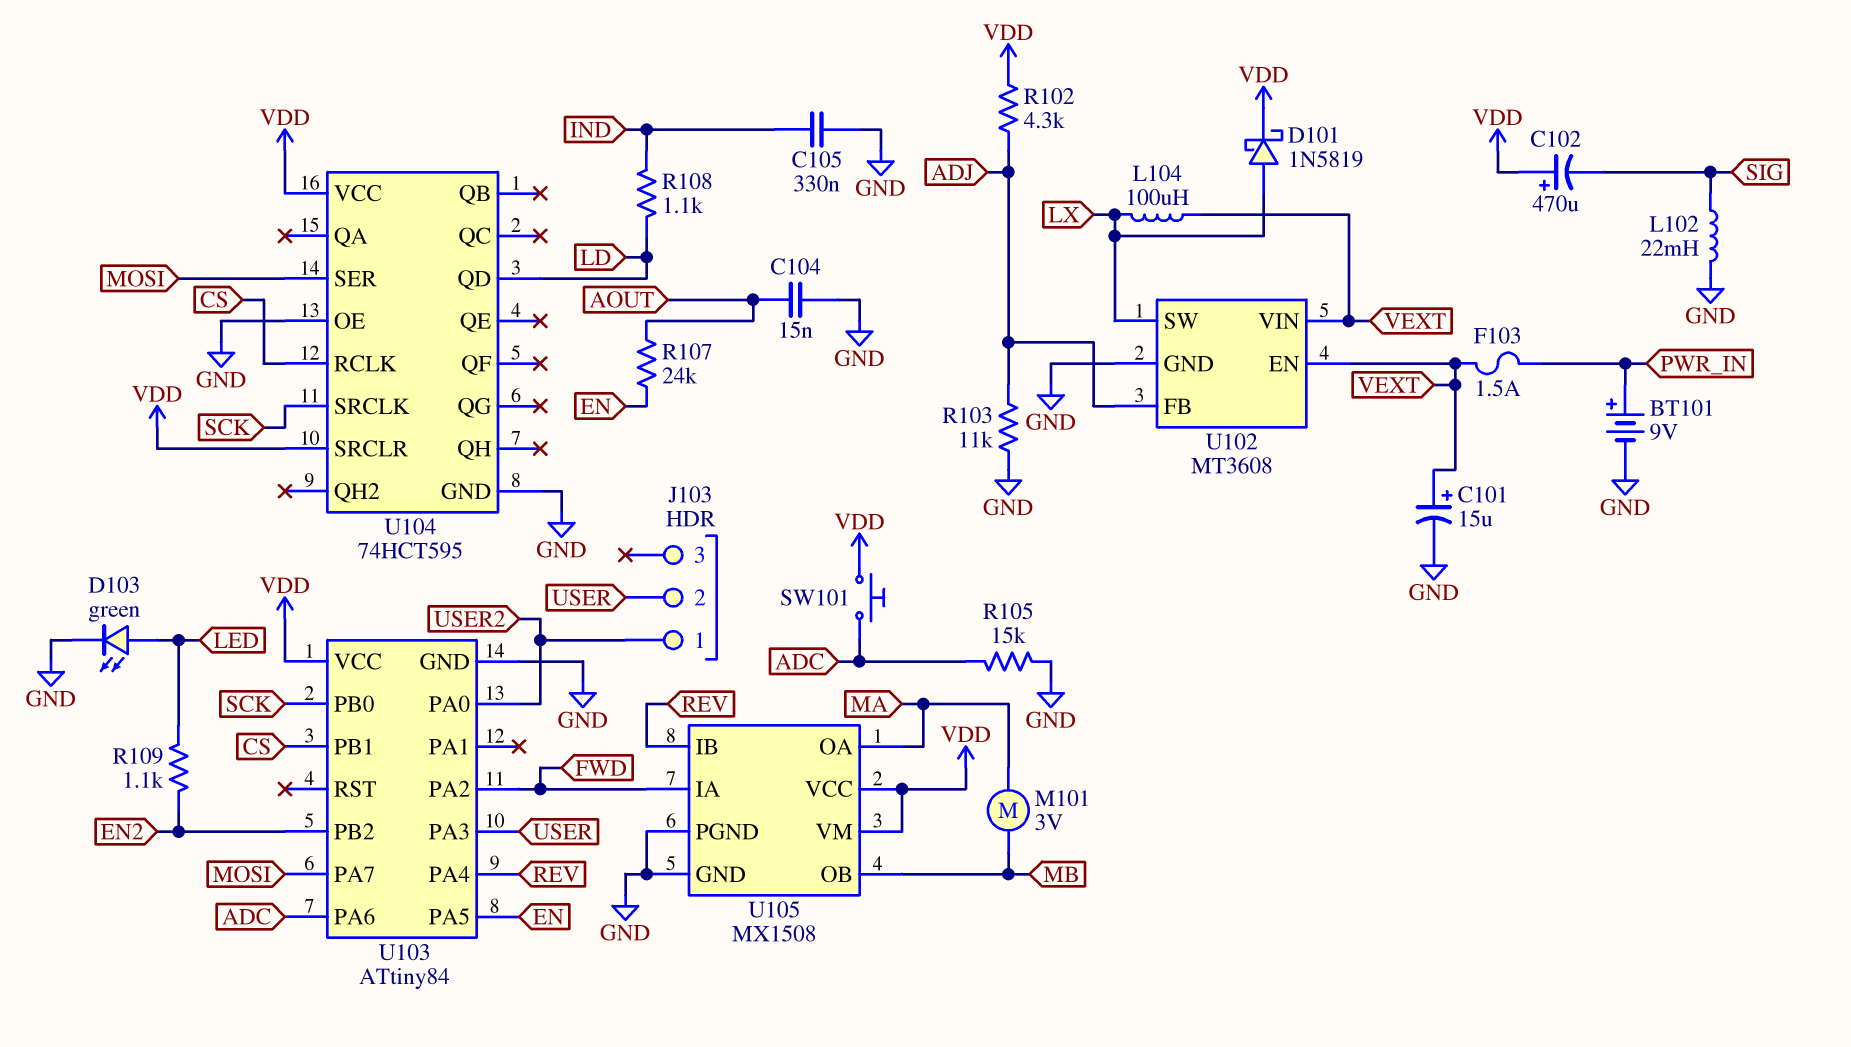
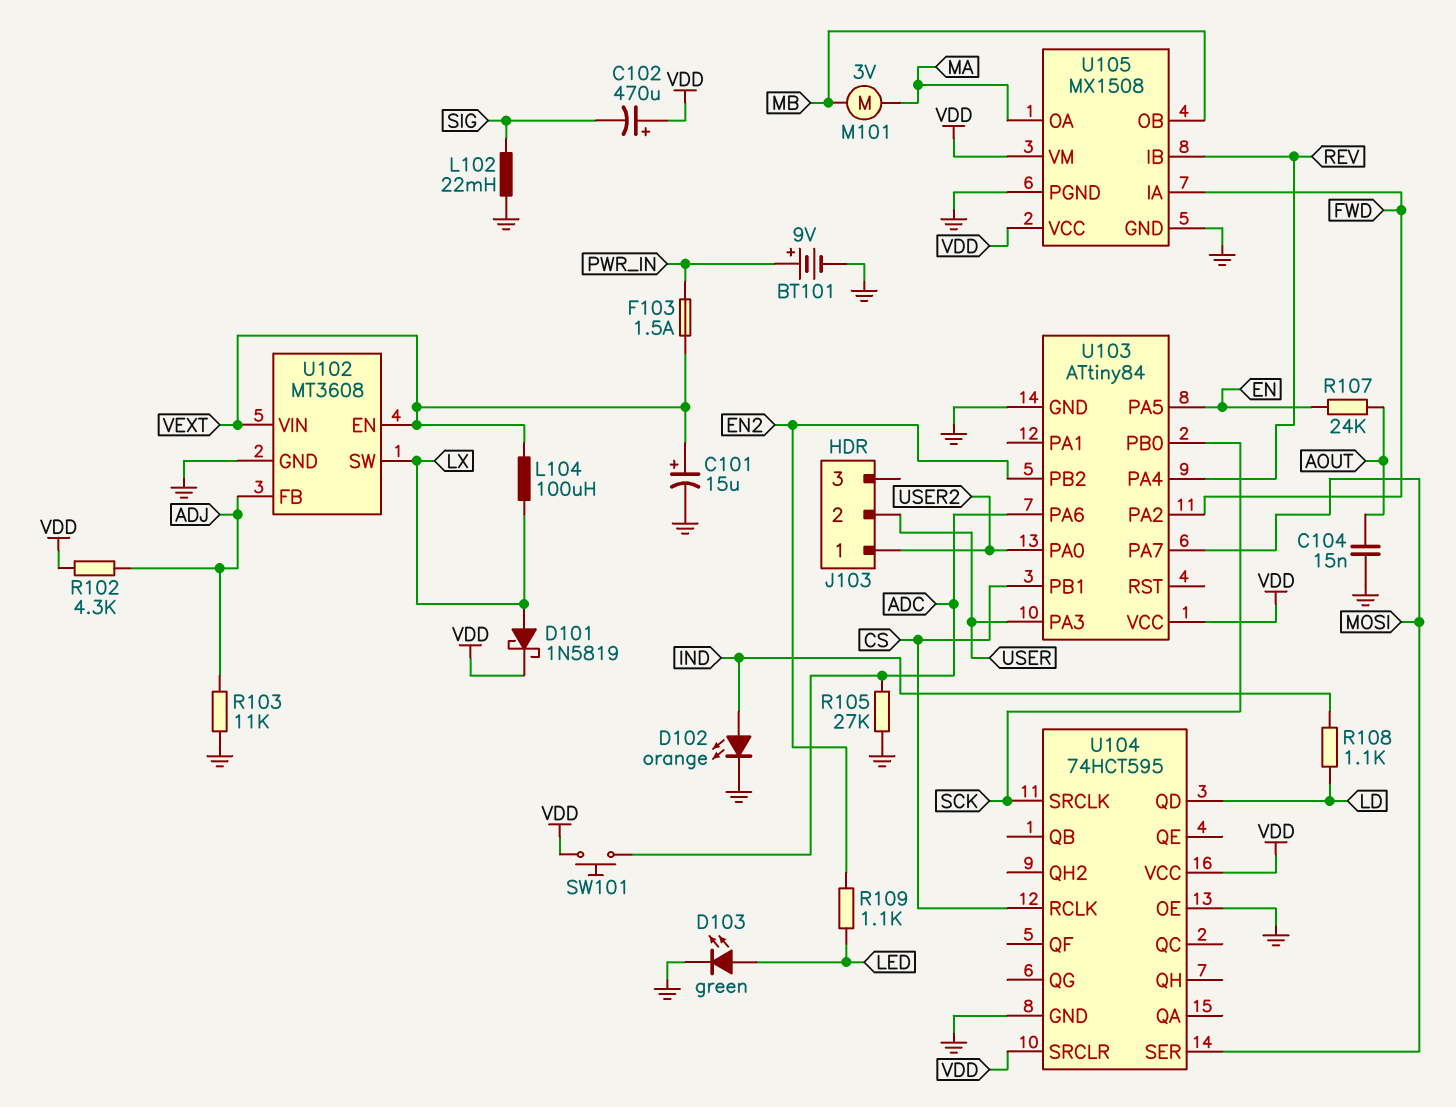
C105: 330nF (GND, IND) -> none
D102: none -> LED orange (A IND, K GND)
R105: 15k (ADC, GND) -> 27k (ADC, GND)

